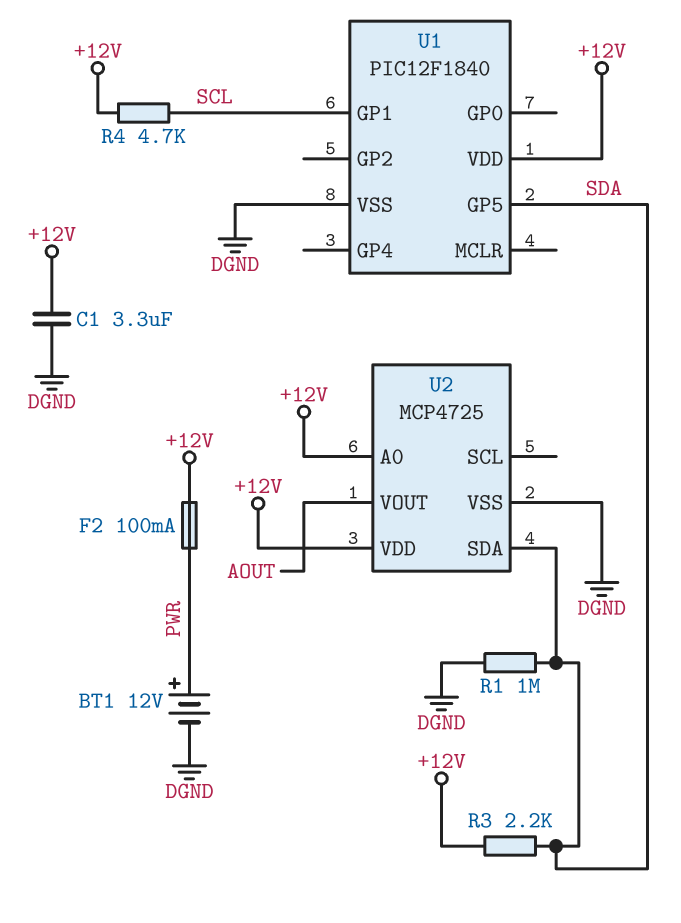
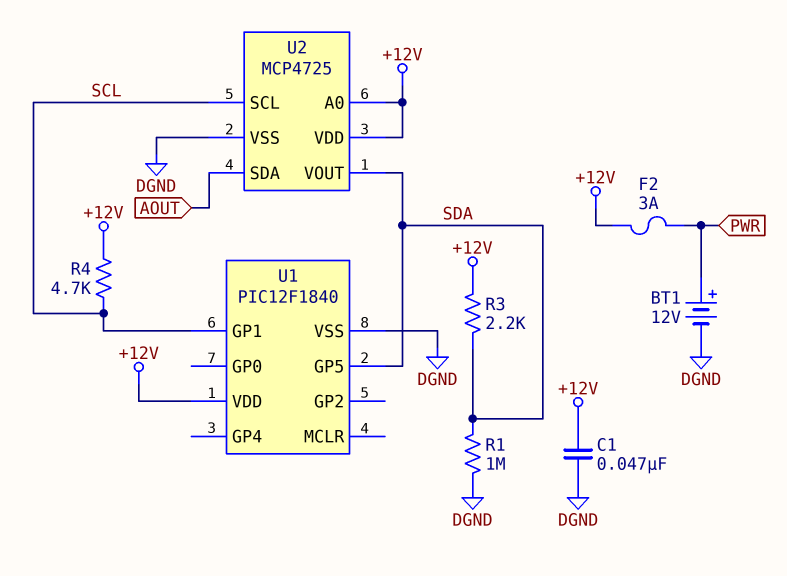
C1: 3.3uF (+12V, DGND) -> 47nF (+12V, DGND)
F2: 100mA (+12V, PWR) -> 3A (+12V, PWR)
U2 pin SCL: none -> SCL
U2 pin SDA: SDA -> AOUT
U2 pin VOUT: AOUT -> SDA

